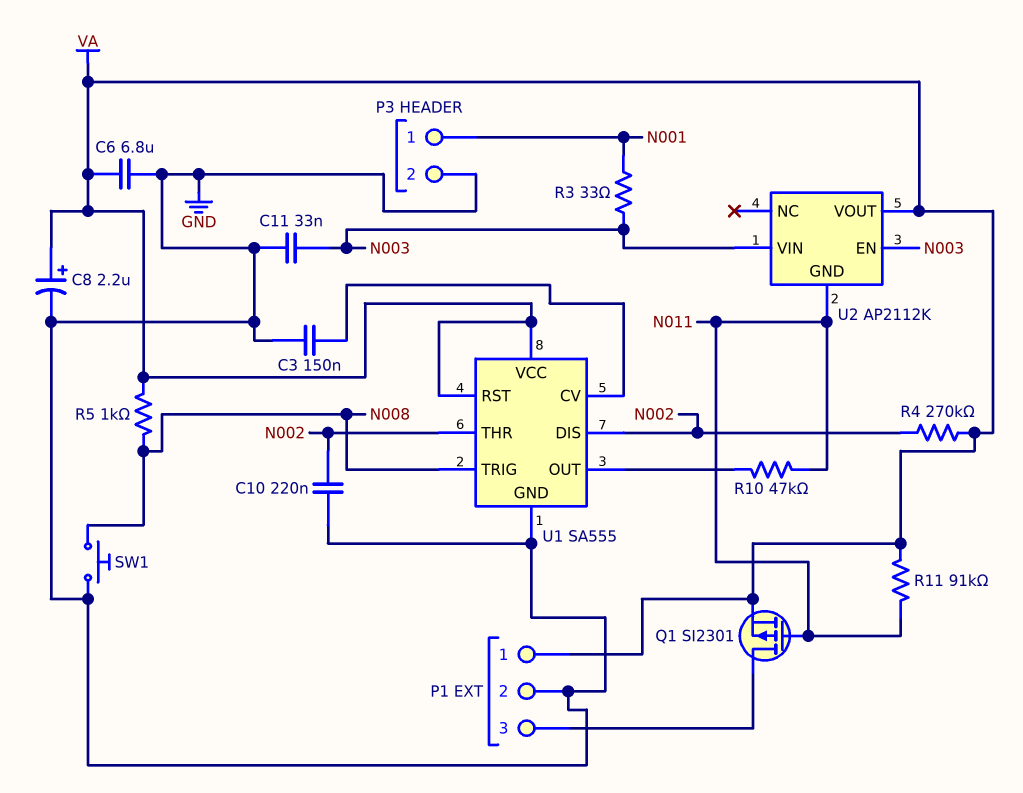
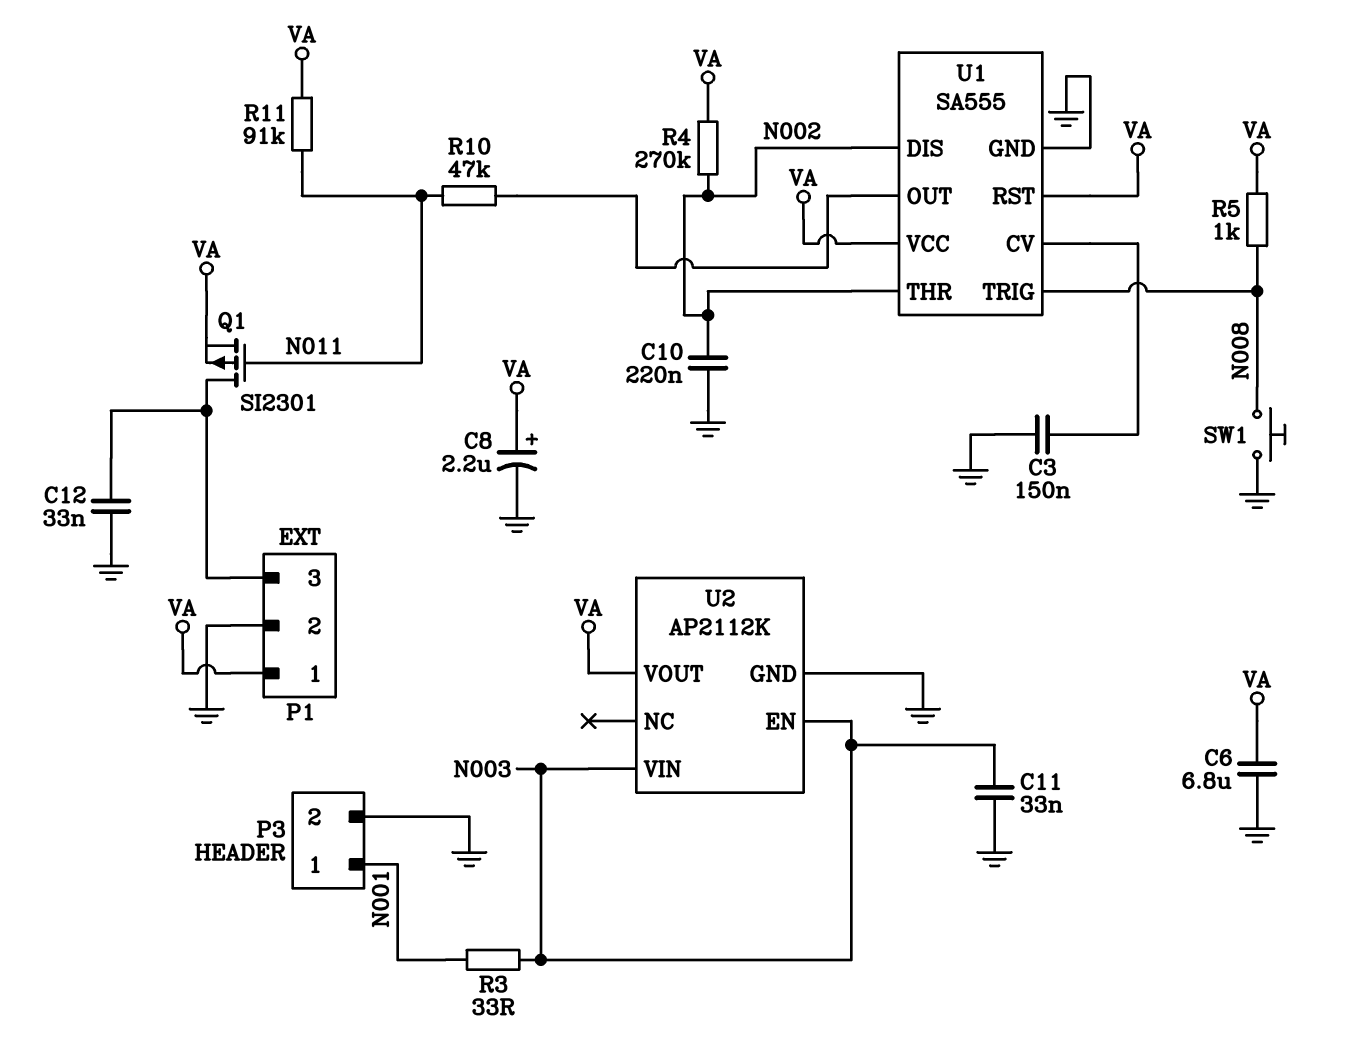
C12: none -> 33nF (GND, P1/3)
U2 pin GND: N011 -> GND

